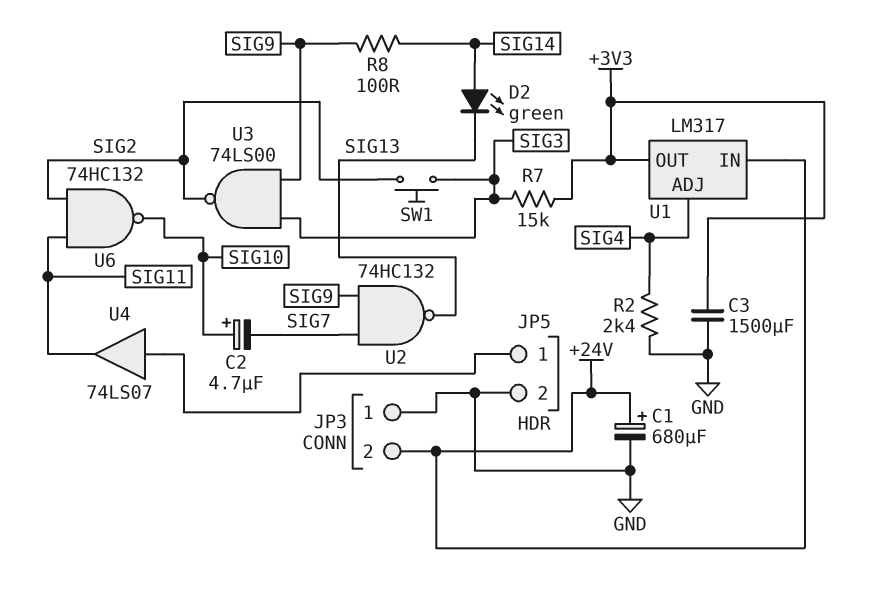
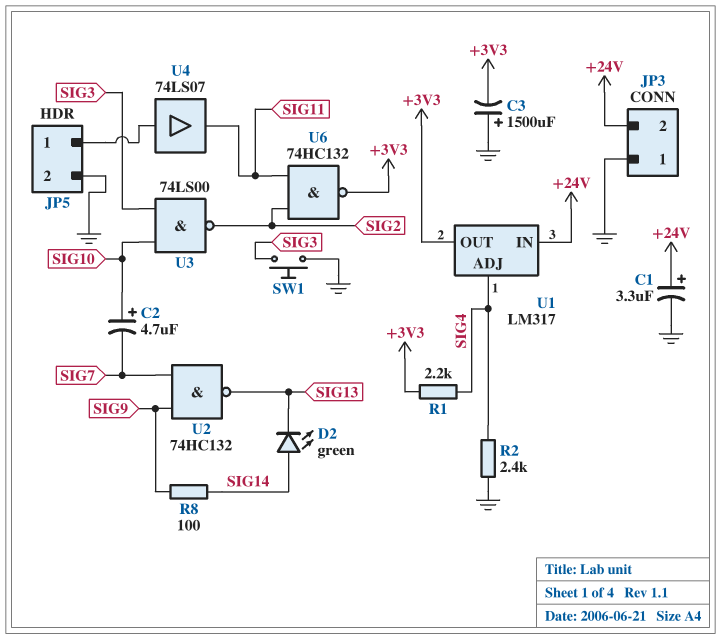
C1: 680uF (plus +24V, minus GND) -> 3.3uF (plus +24V, minus GND)
C3: 1500uF (+3V3, GND) -> 1500uF (plus GND, minus +3V3)
R1: none -> 2.2k (+3V3, SIG4)
R7: 15k (+3V3, SIG3) -> none
SW1: button (SIG2, SIG3) -> button (GND, SIG3)
U3: NAND 74LS00 (in SIG3, in SIG9, out SIG2) -> NAND 74LS00 (in SIG3, in SIG10, out SIG2)
U6: NAND 74HC132 (in SIG2, in SIG11, out SIG10) -> NAND 74HC132 (in SIG2, in SIG11, out +3V3)

